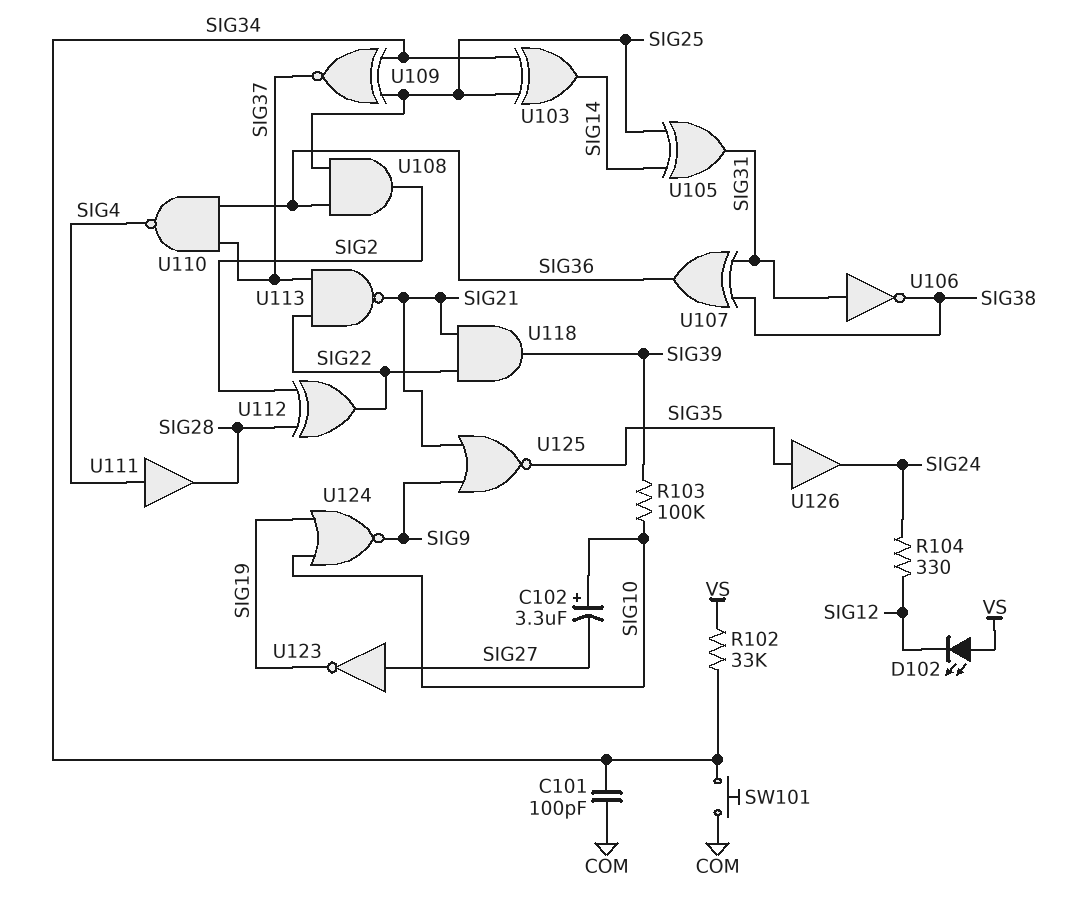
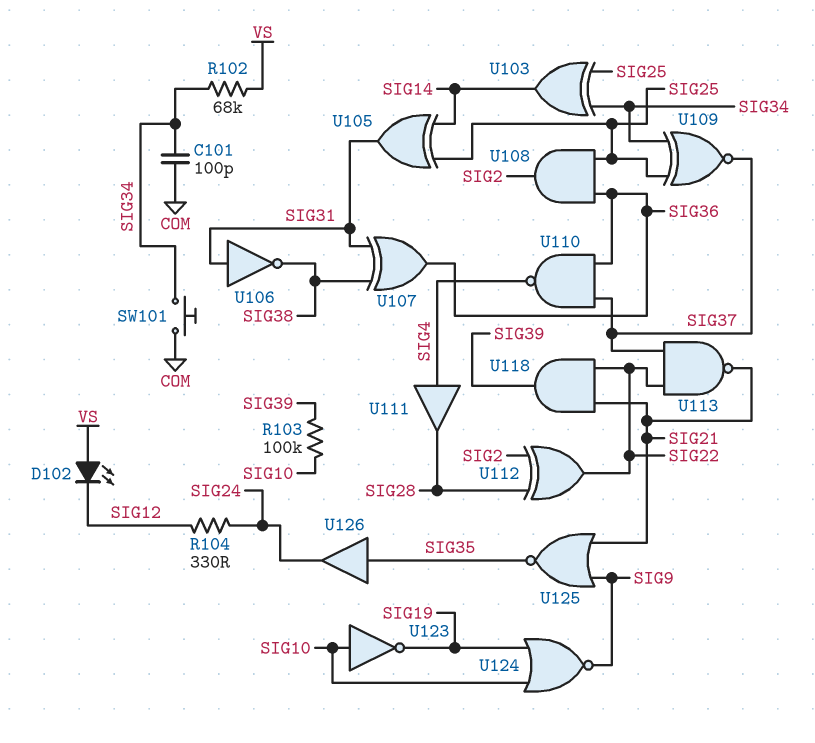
C102: 3.3uF (plus SIG10, minus SIG27) -> none
R102: 33k (SIG34, VS) -> 68k (SIG34, VS)
U123: NOT (in SIG27, out SIG19) -> NOT (in SIG10, out SIG19)

